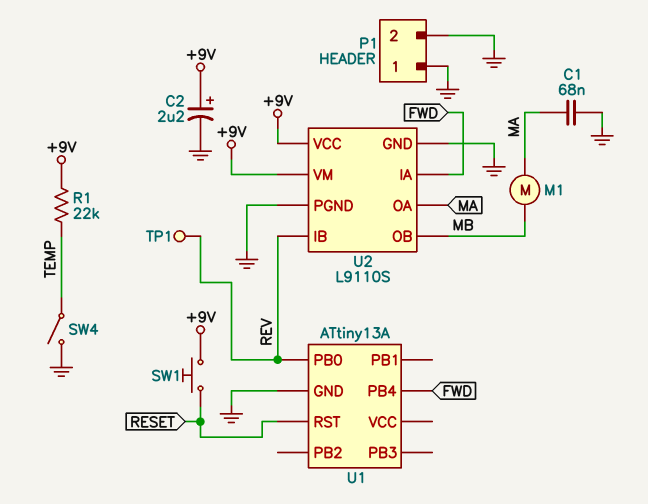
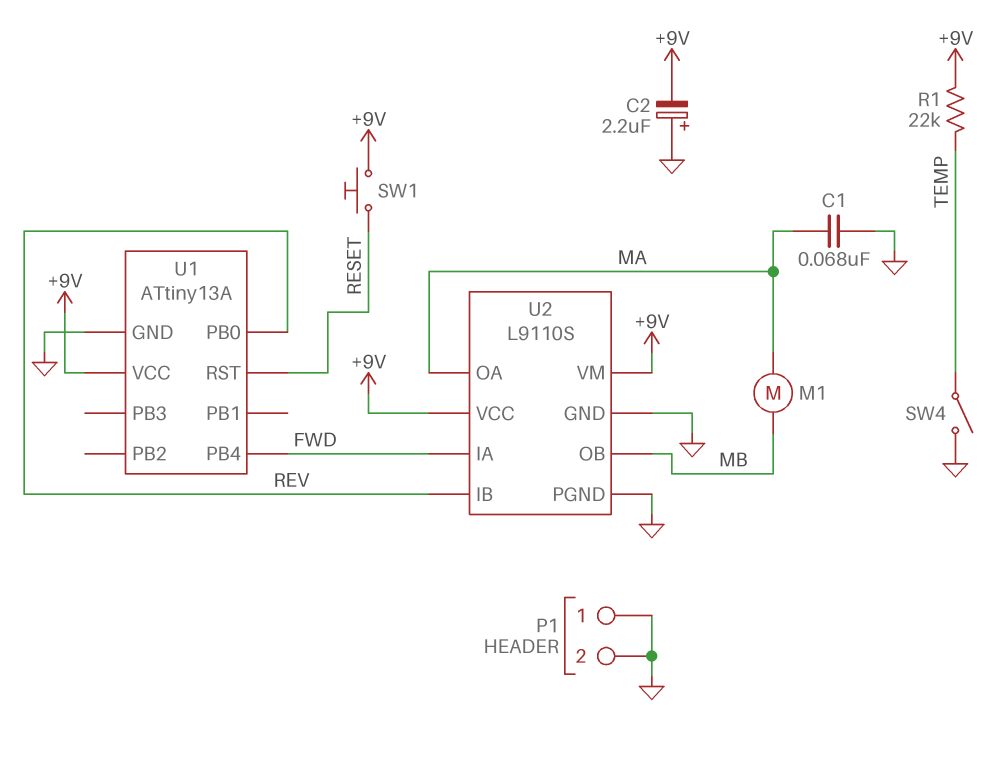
C2: 2.2uF (plus +9V, minus GND) -> 2.2uF (plus GND, minus +9V)
TP1: test point (REV) -> none
U1 pin VCC: none -> +9V

